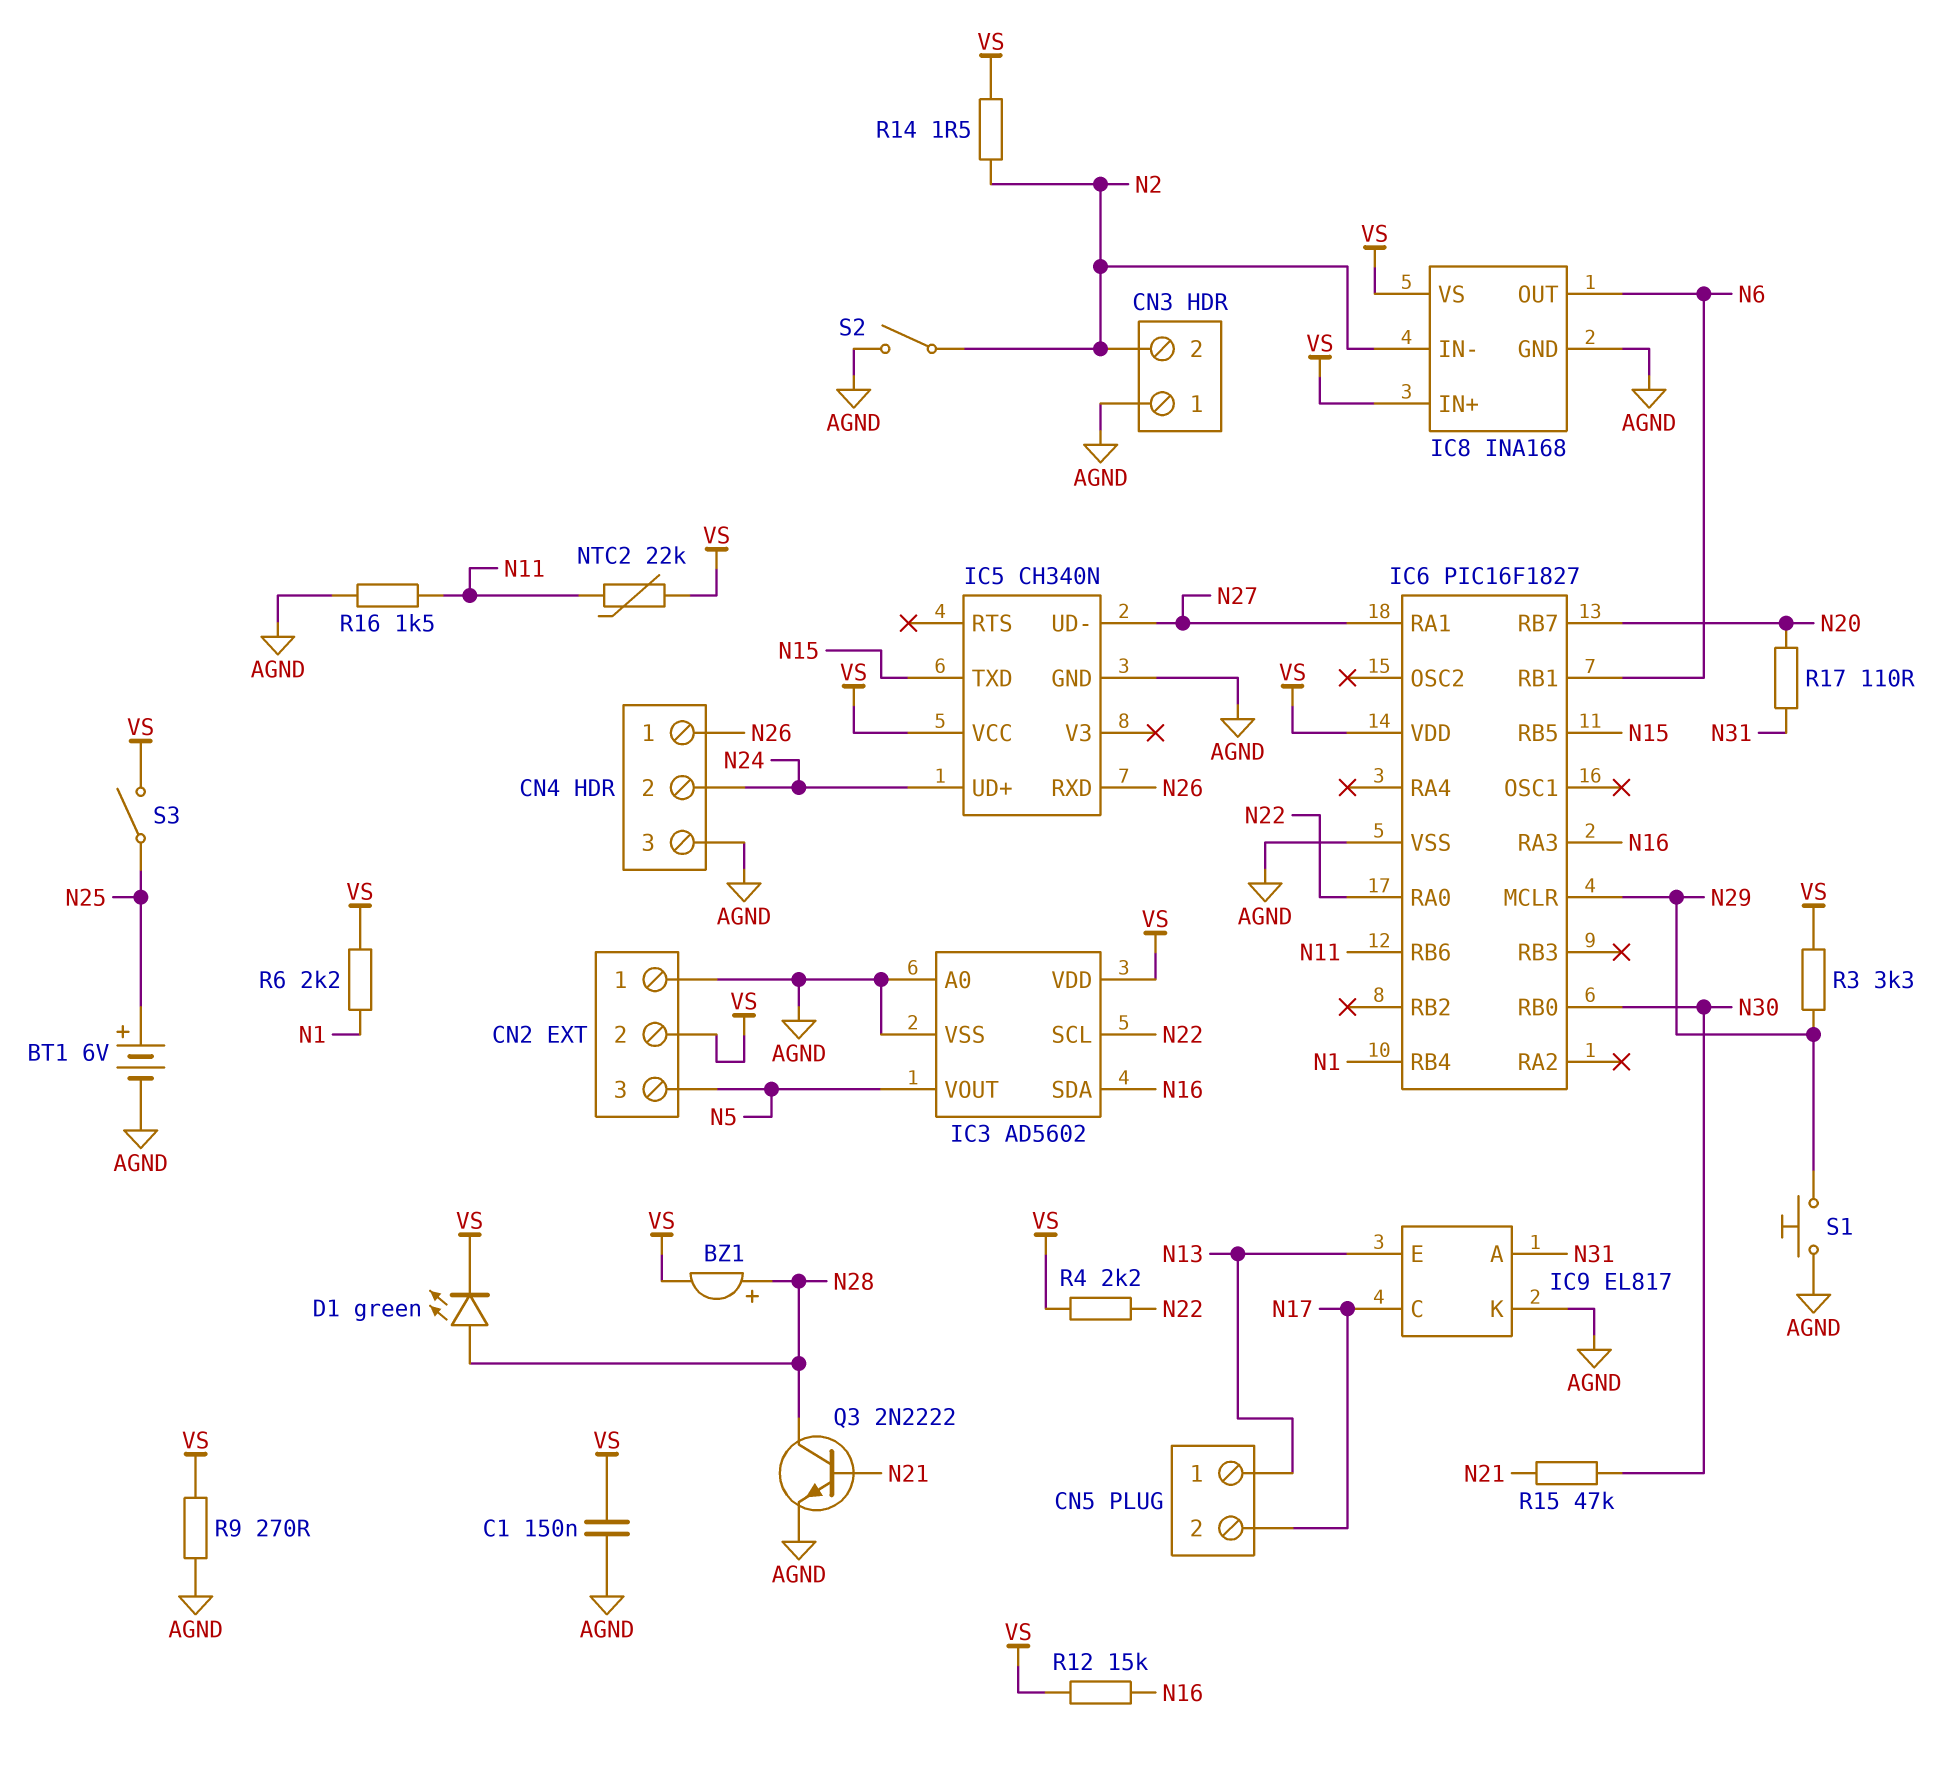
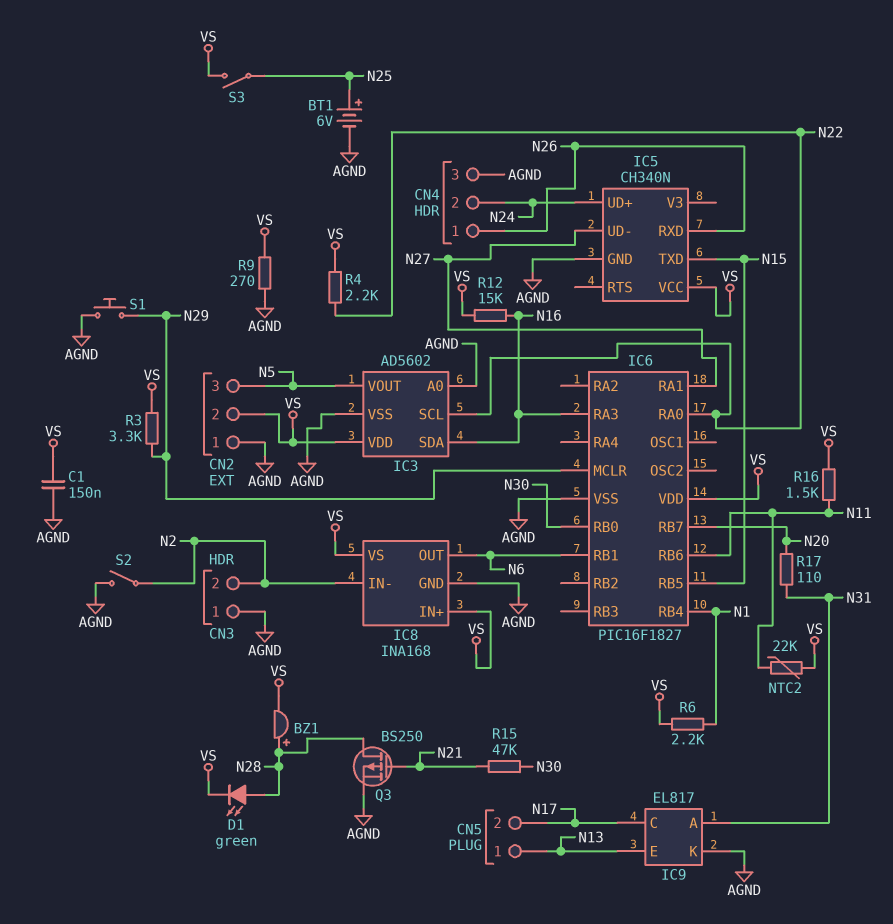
Q3: NPN 2N2222 (B N21, C N28, E AGND) -> PMOS BS250 (G N21, D N28, S AGND)
R14: 1.5 (N2, VS) -> none
R16: 1.5k (AGND, N11) -> 1.5k (N11, VS)

